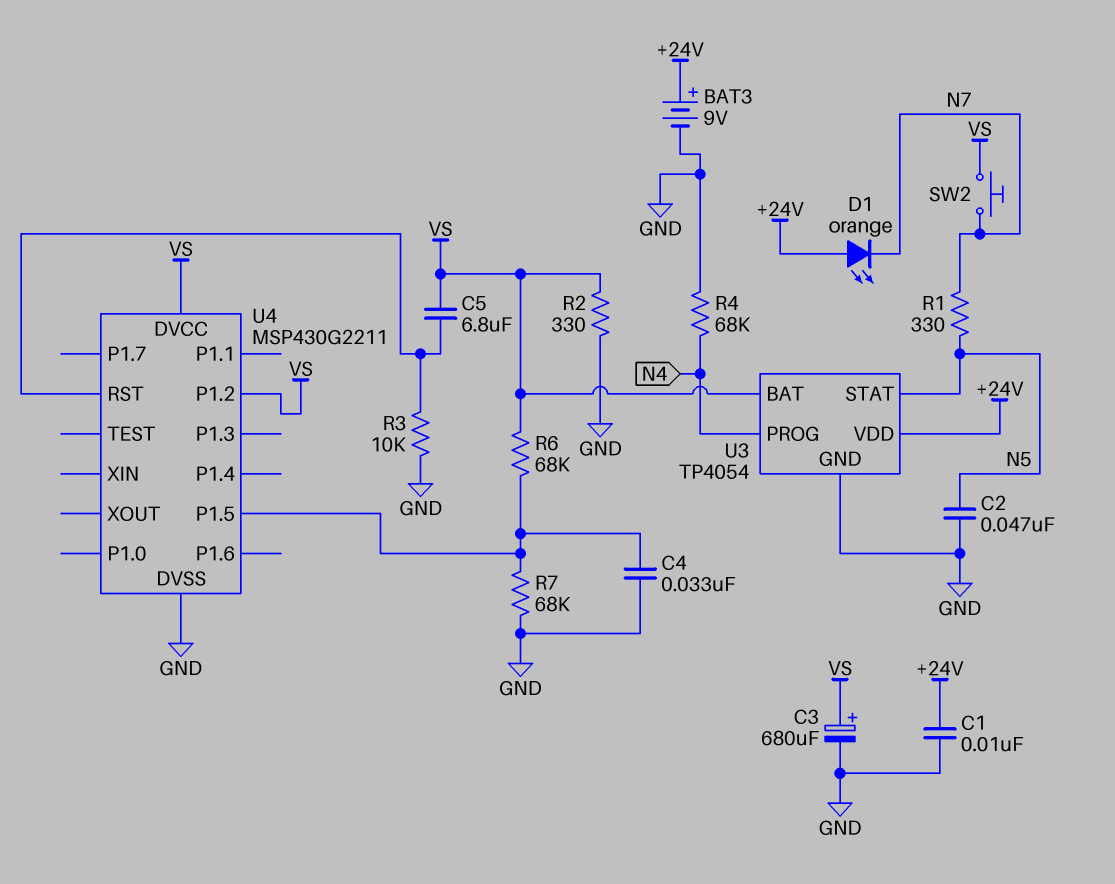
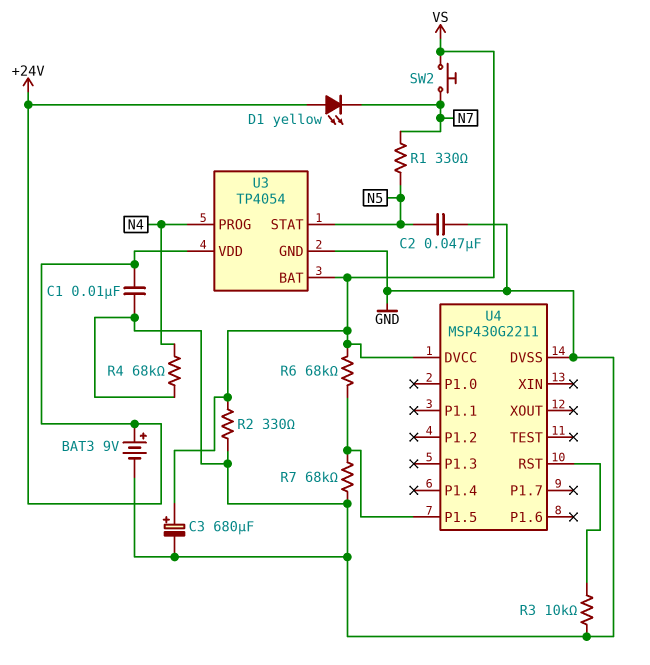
C4: 33nF (GND, U4/P1.5) -> none
C5: 6.8uF (U4/RST, VS) -> none
D1: LED orange (A +24V, K N7) -> LED yellow (A +24V, K N7)
U4 pin P1.2: VS -> none

